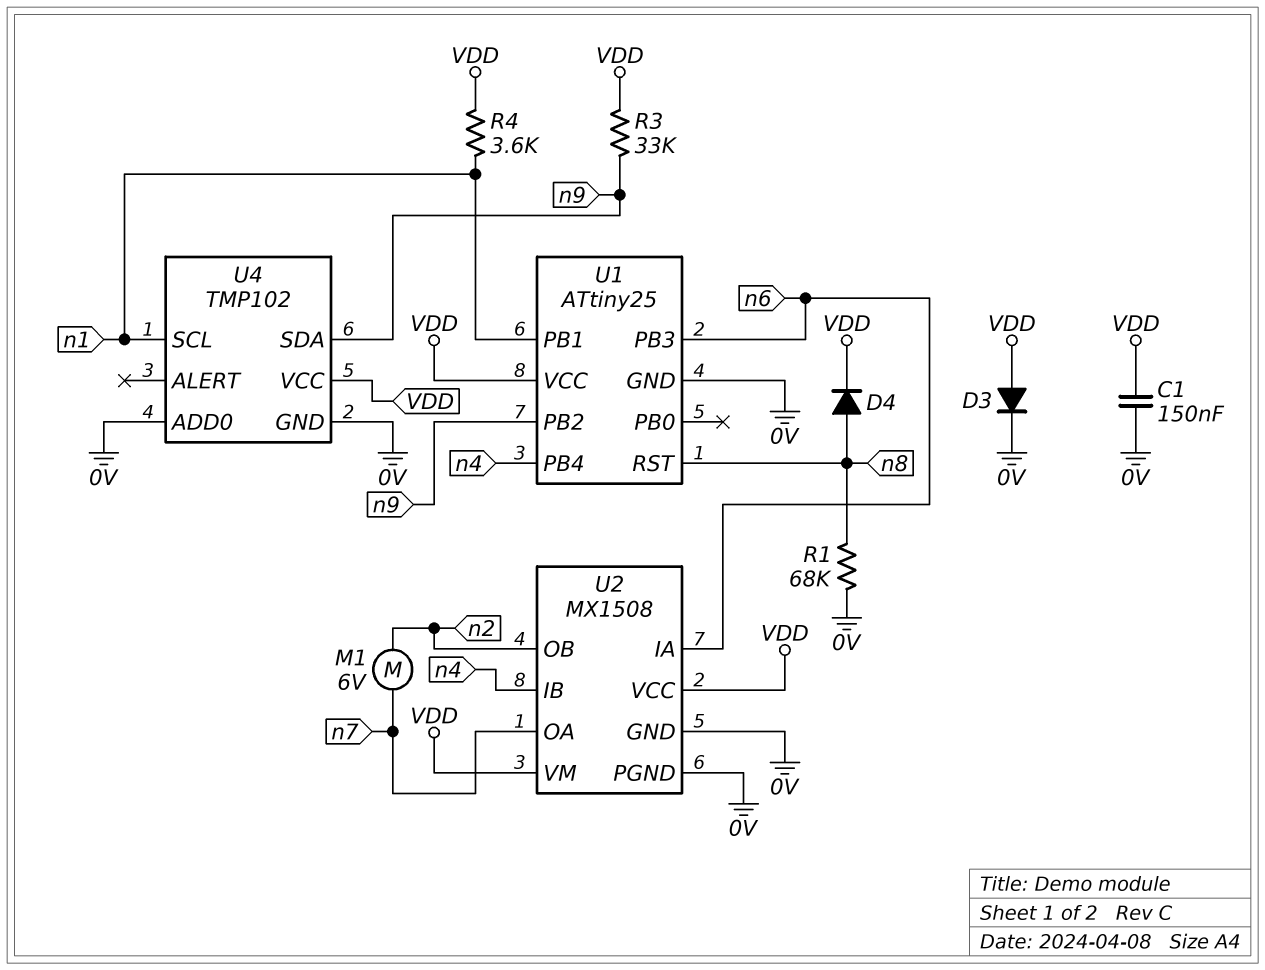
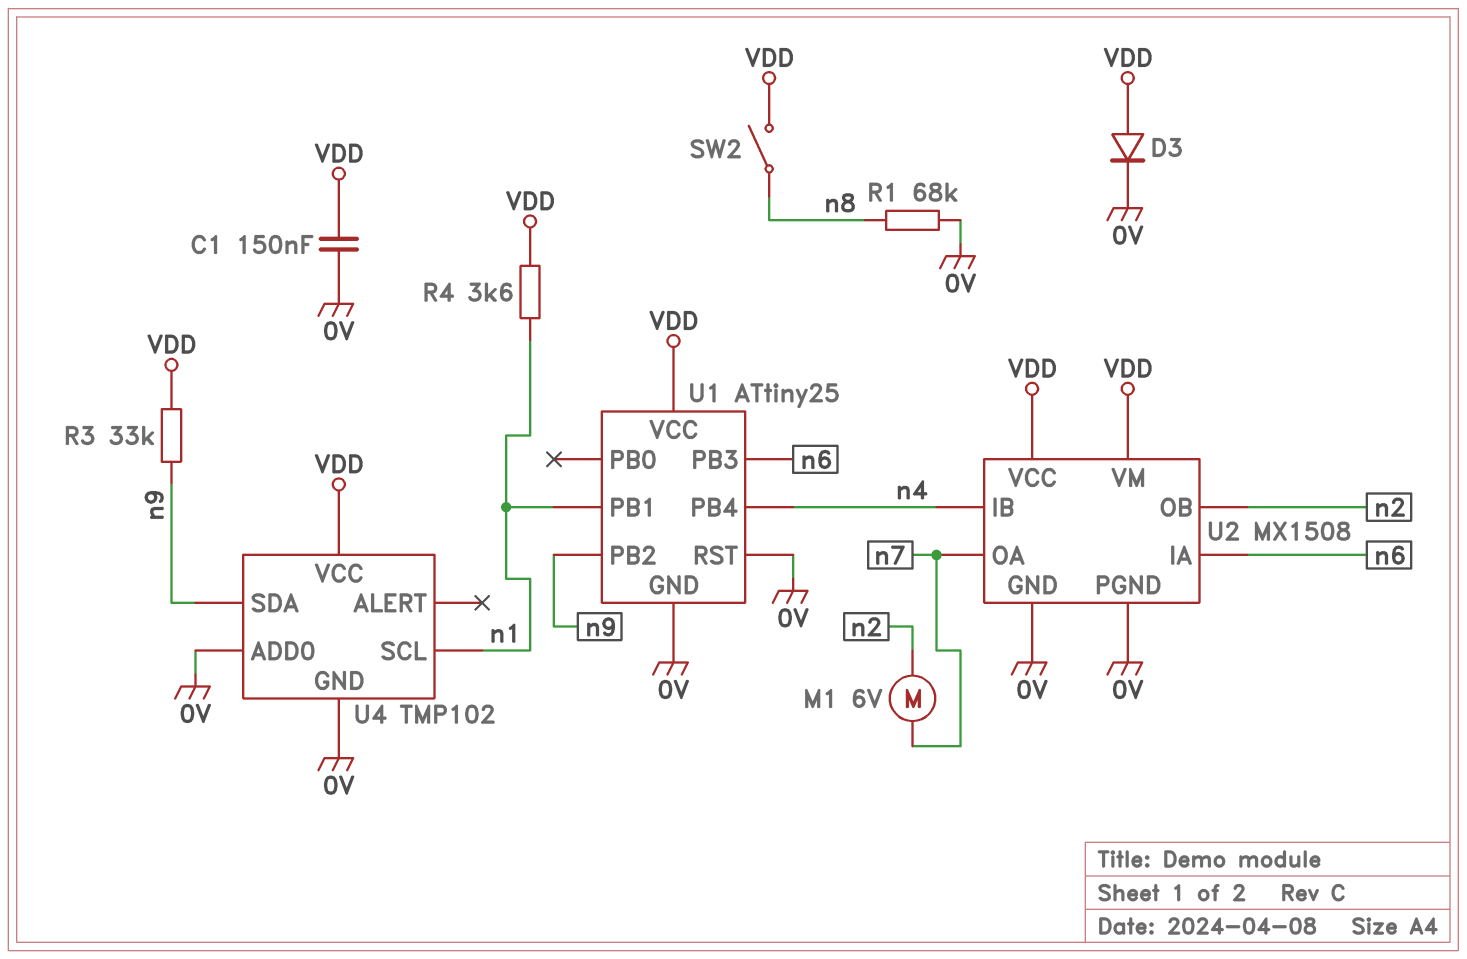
D4: diode (A n8, K VDD) -> none
SW2: none -> switch (VDD, n8)
U1 pin RST: n8 -> 0V

